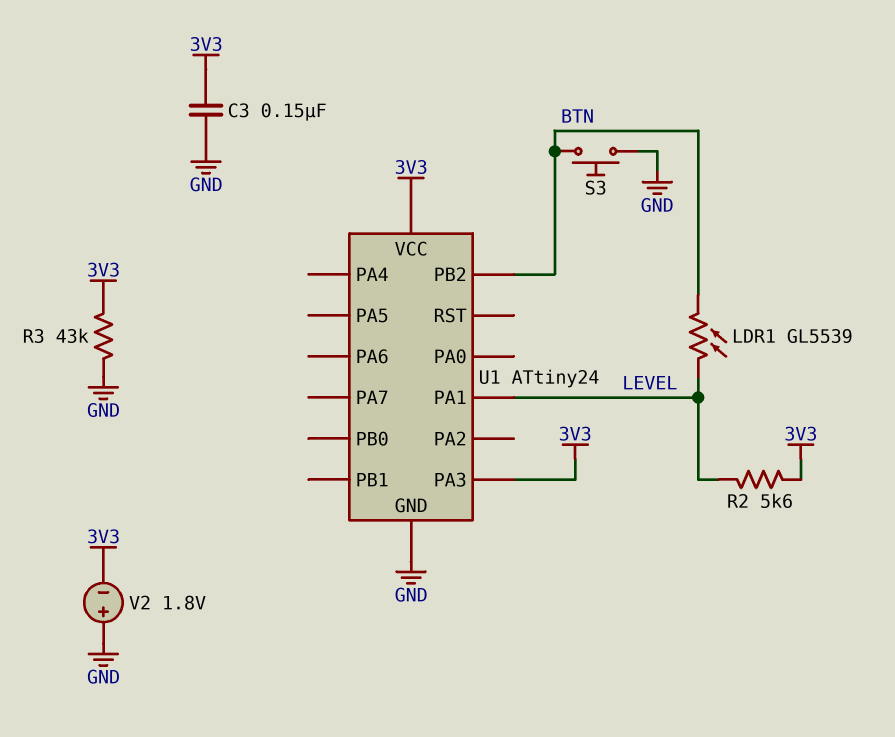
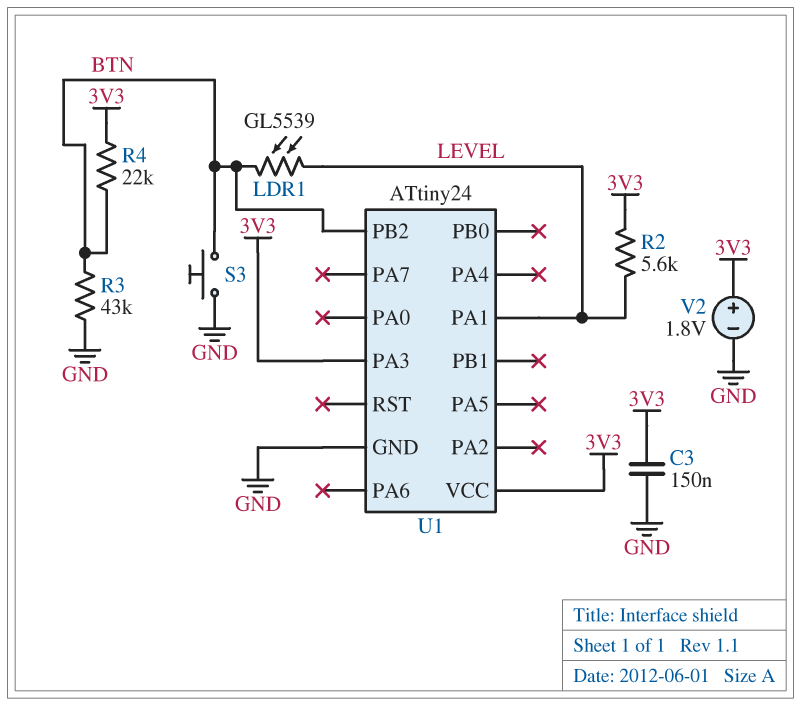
R3: 43k (3V3, GND) -> 43k (BTN, GND)
R4: none -> 22k (3V3, BTN)
V2: 1.8V (plus GND, minus 3V3) -> 1.8V (plus 3V3, minus GND)

